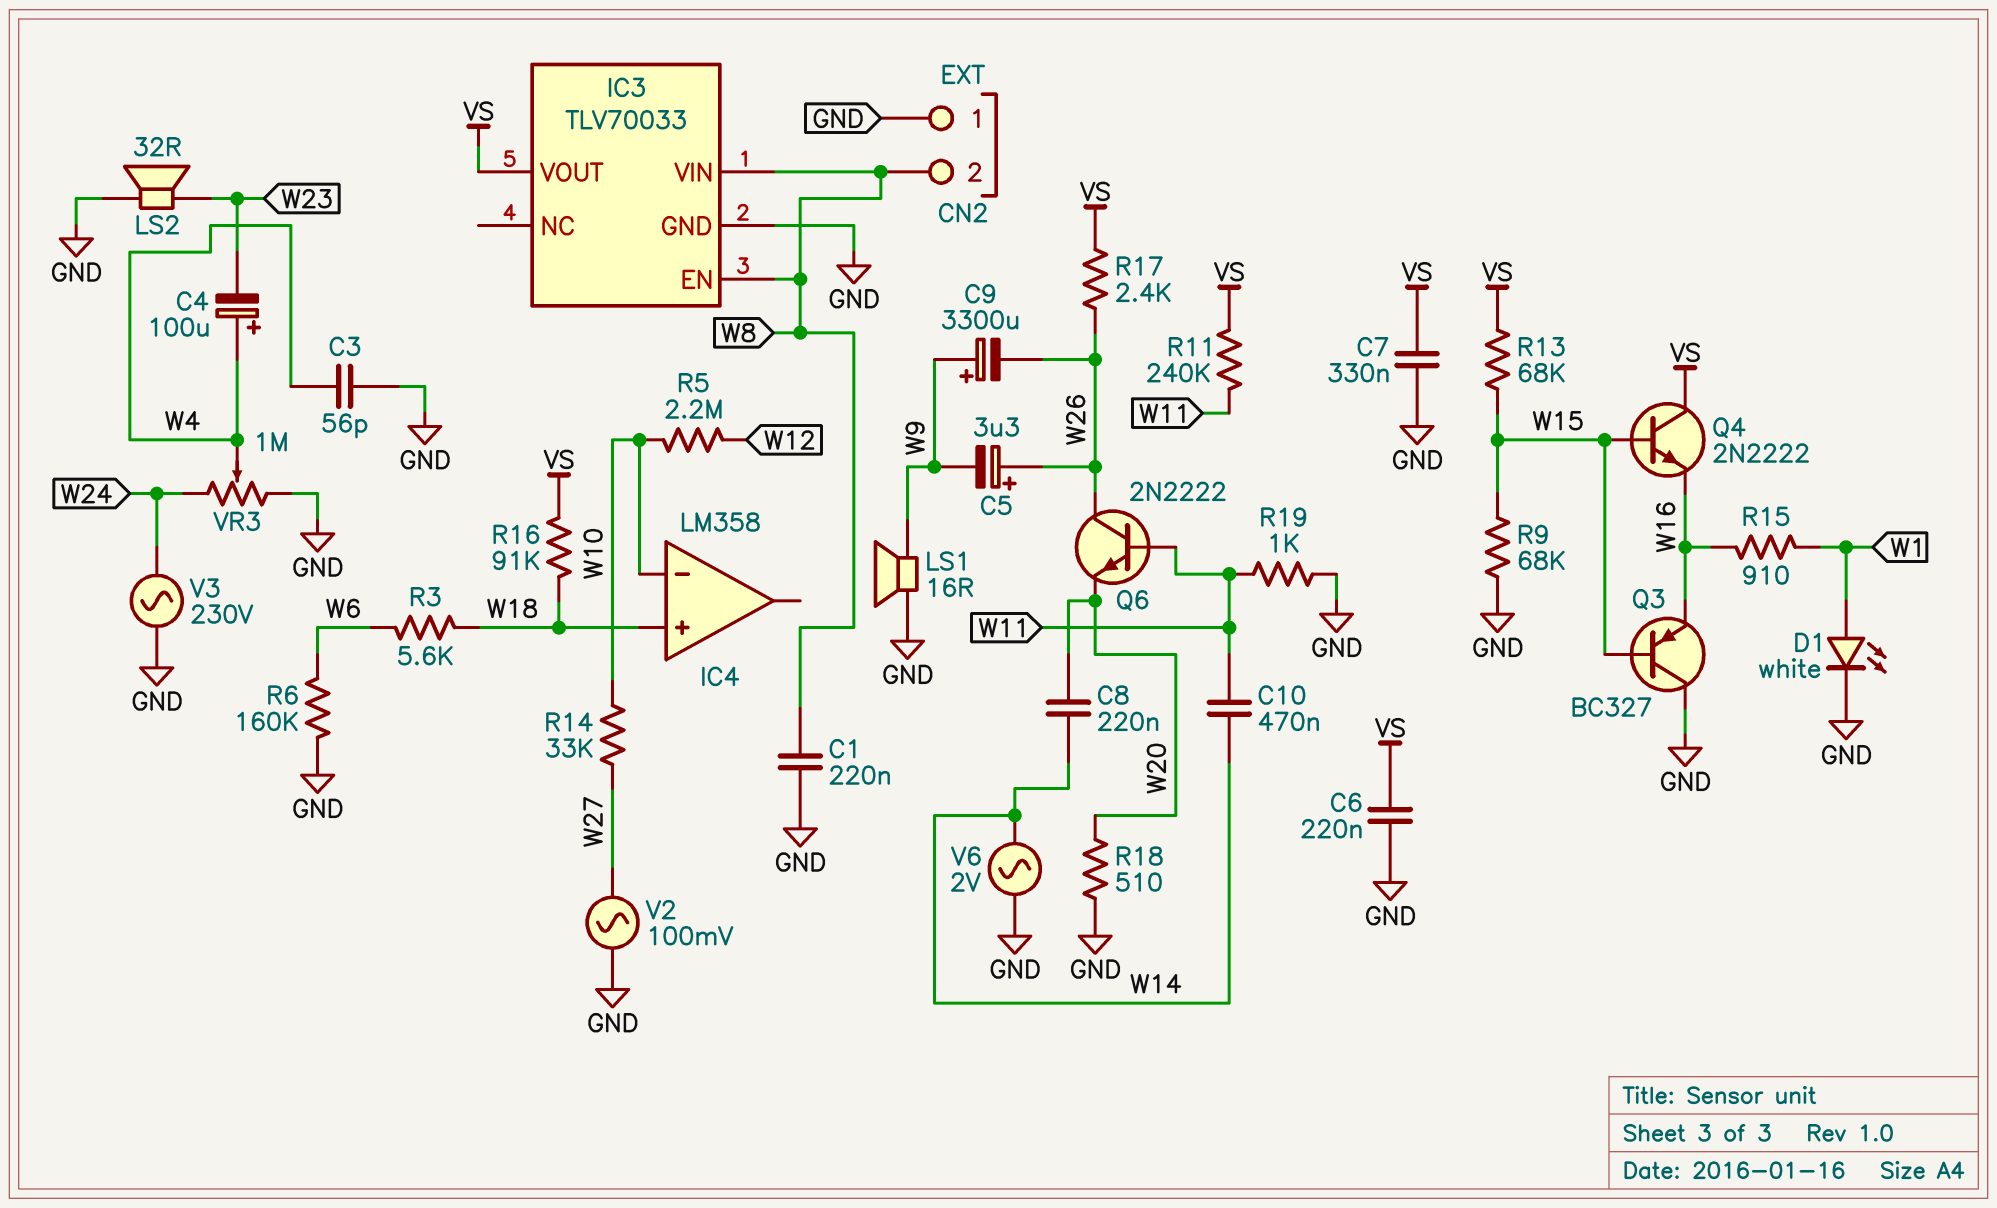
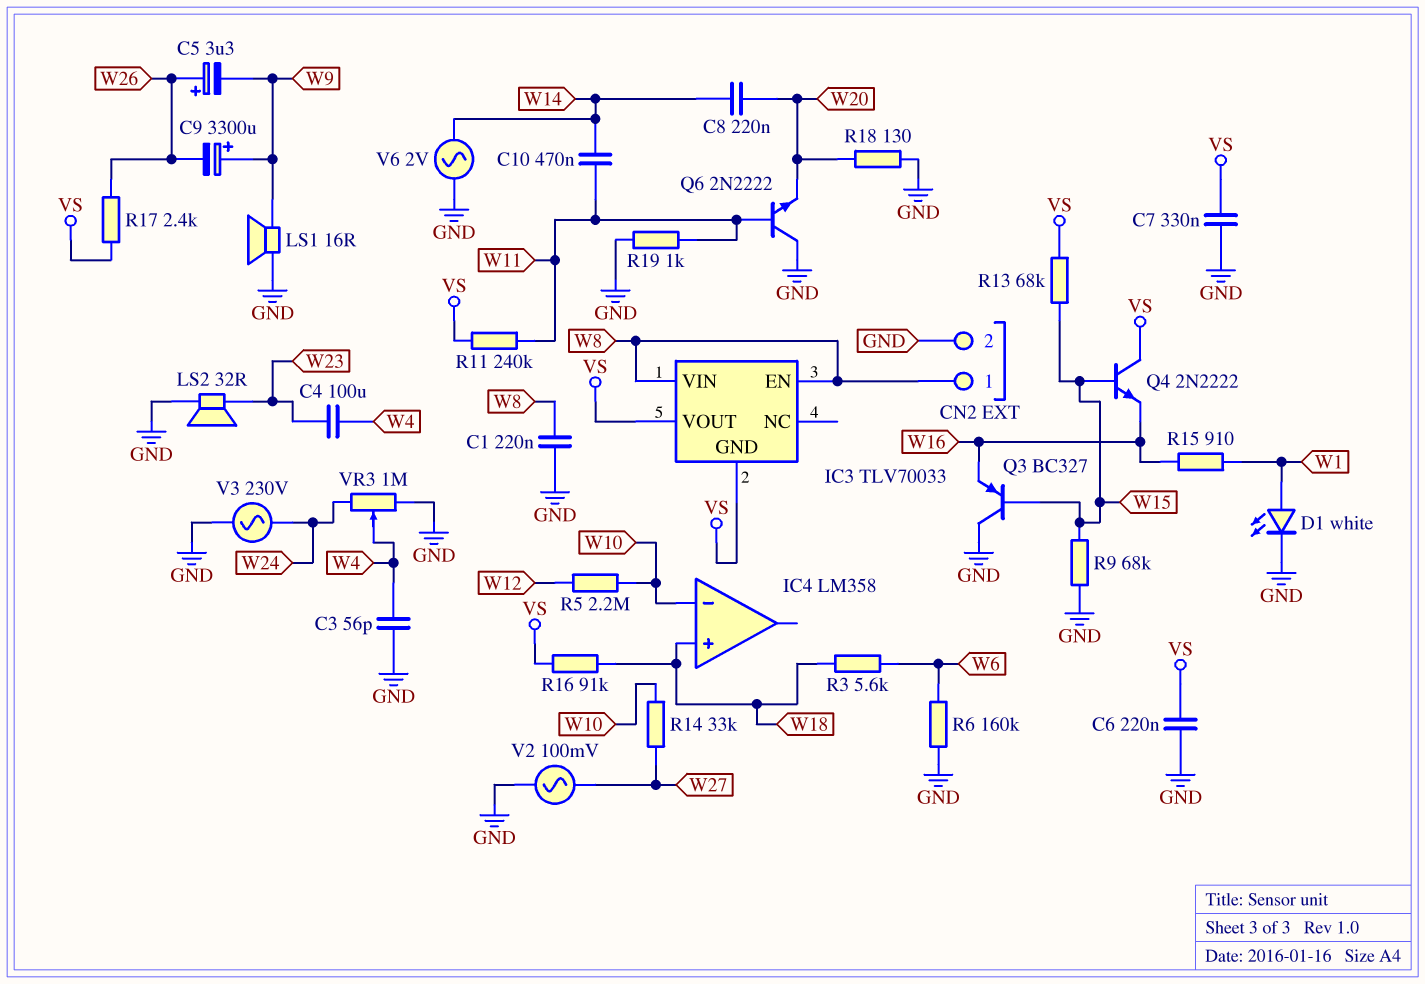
C4: 100uF (plus W4, minus W23) -> 100uF (W4, W23)
CN2 pin 1: GND -> W8
CN2 pin 2: W8 -> GND
IC3 pin GND: GND -> VS
Q6: NPN 2N2222 (B W11, C W26, E W20) -> NPN 2N2222 (B W11, C GND, E W20)
R18: 510 (GND, W20) -> 130 (GND, W20)

